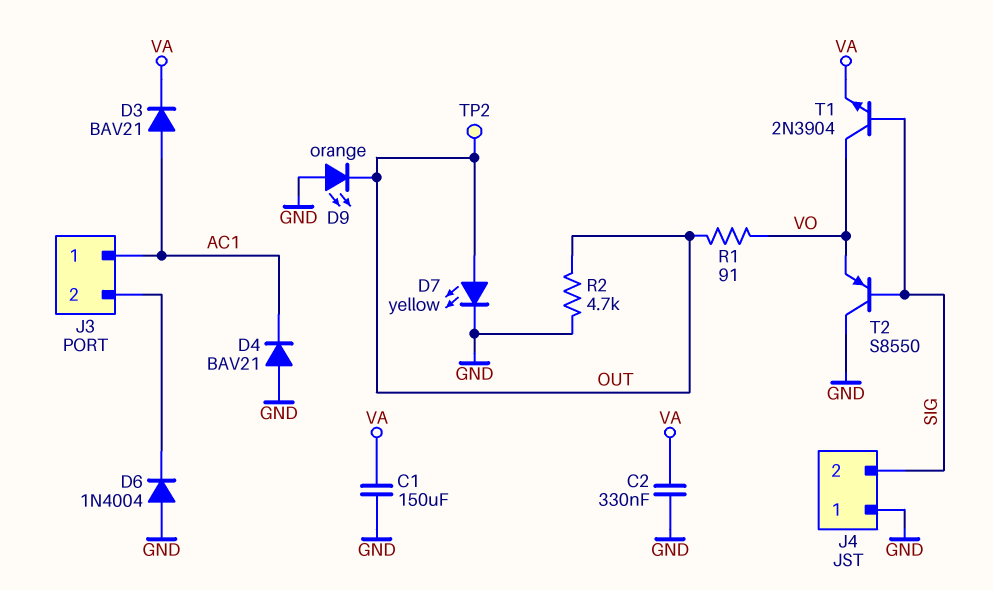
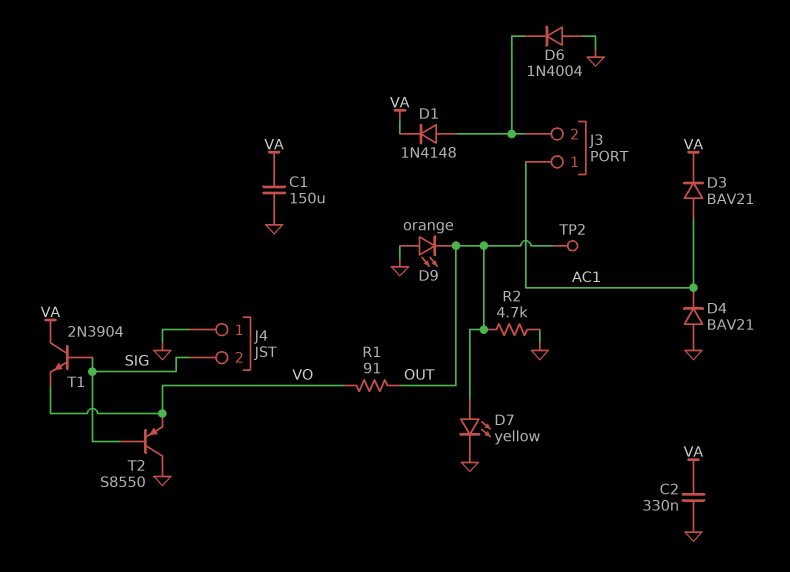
D1: none -> diode 1N4148 (A J3/2, K VA)
T1: NPN 2N3904 (B SIG, C VO, E VA) -> NPN 2N3904 (B SIG, C VA, E VO)

